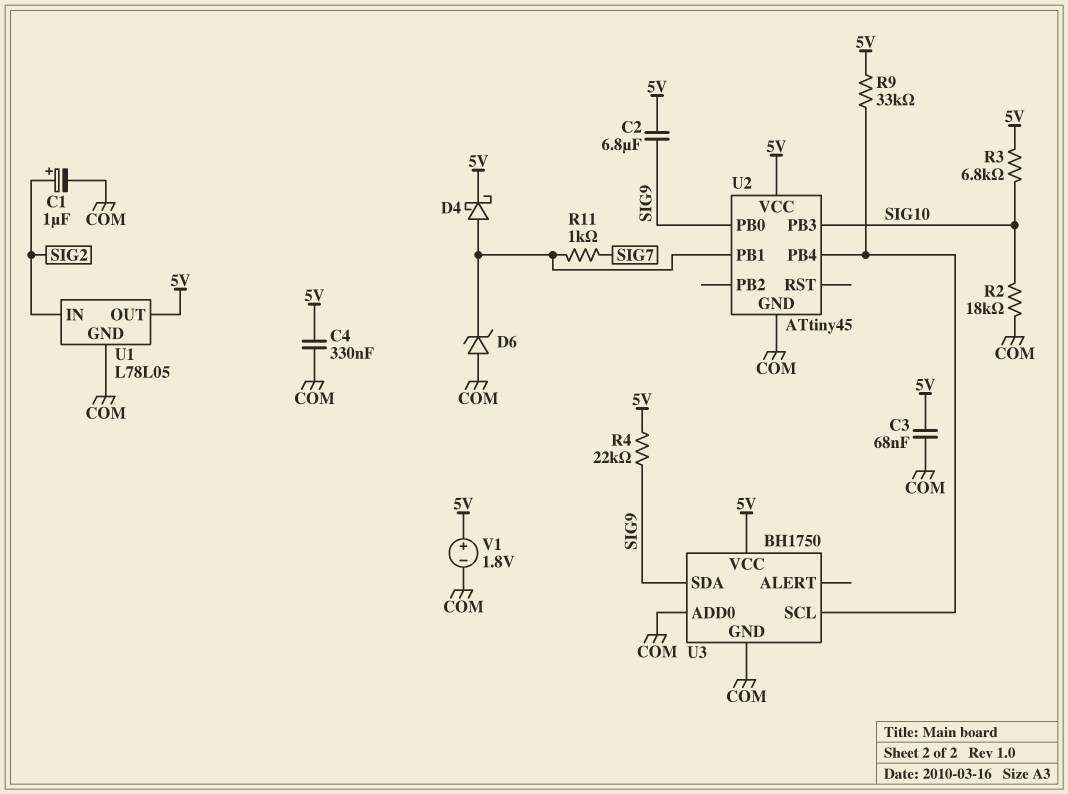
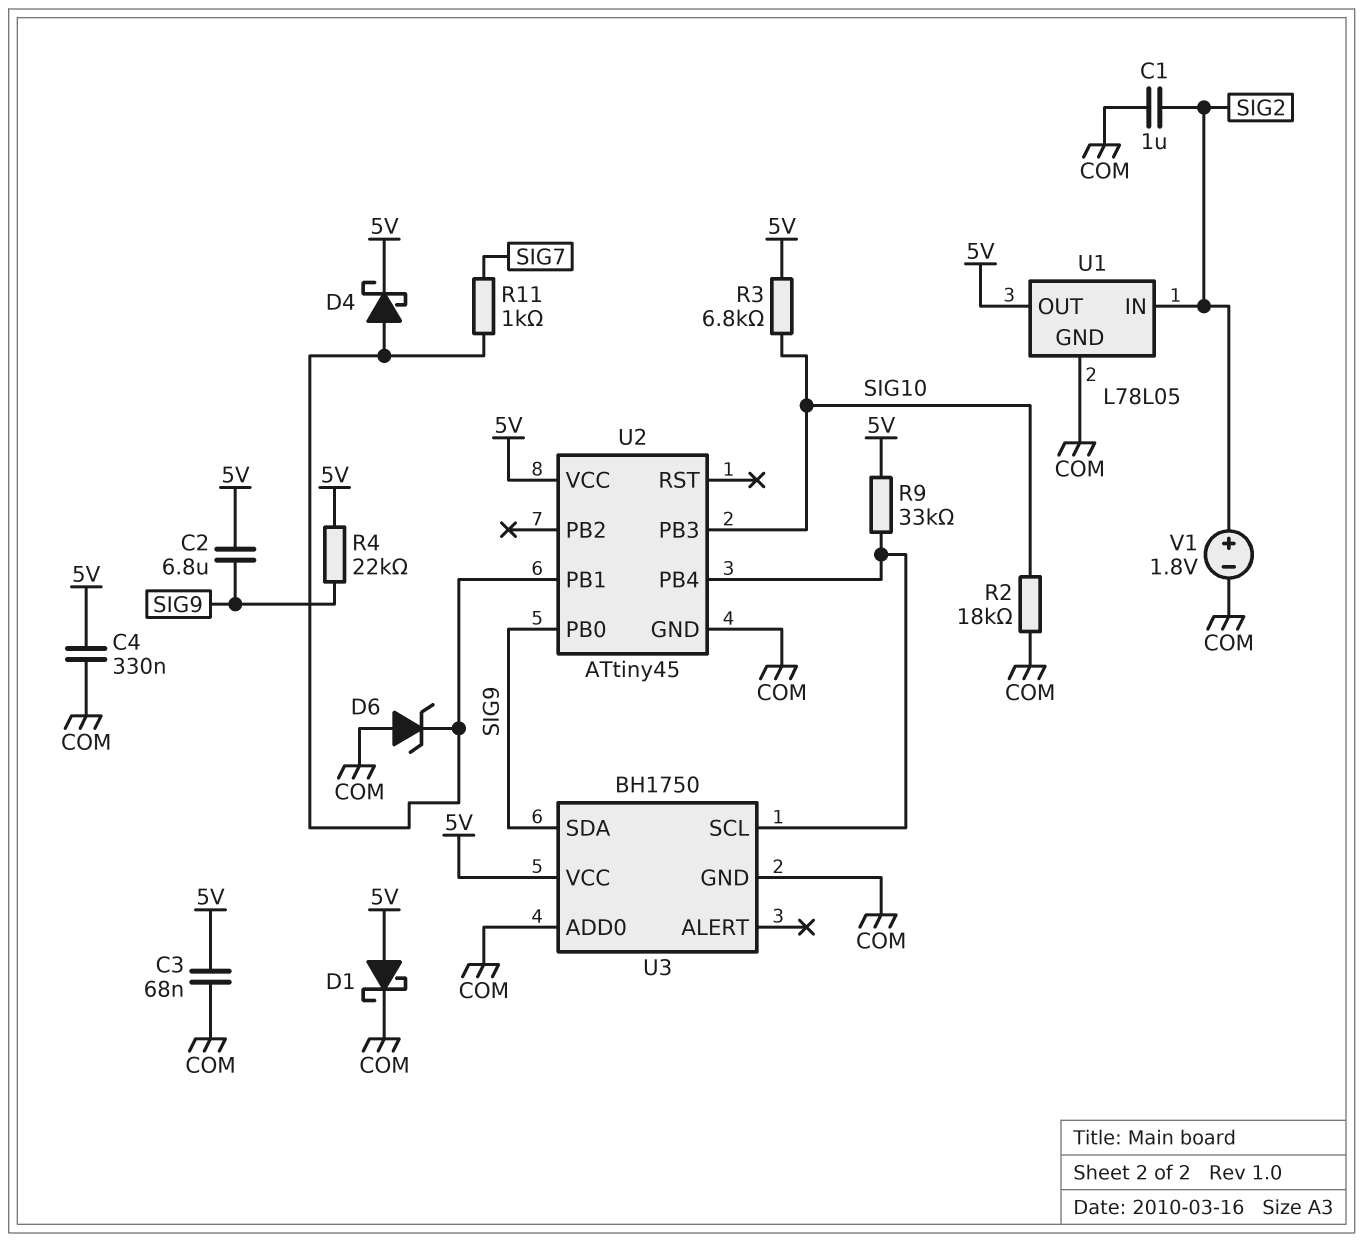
C1: 1uF (plus SIG2, minus COM) -> 1uF (COM, SIG2)
D1: none -> schottky (A 5V, K COM)
V1: 1.8V (plus 5V, minus COM) -> 1.8V (plus SIG2, minus COM)

